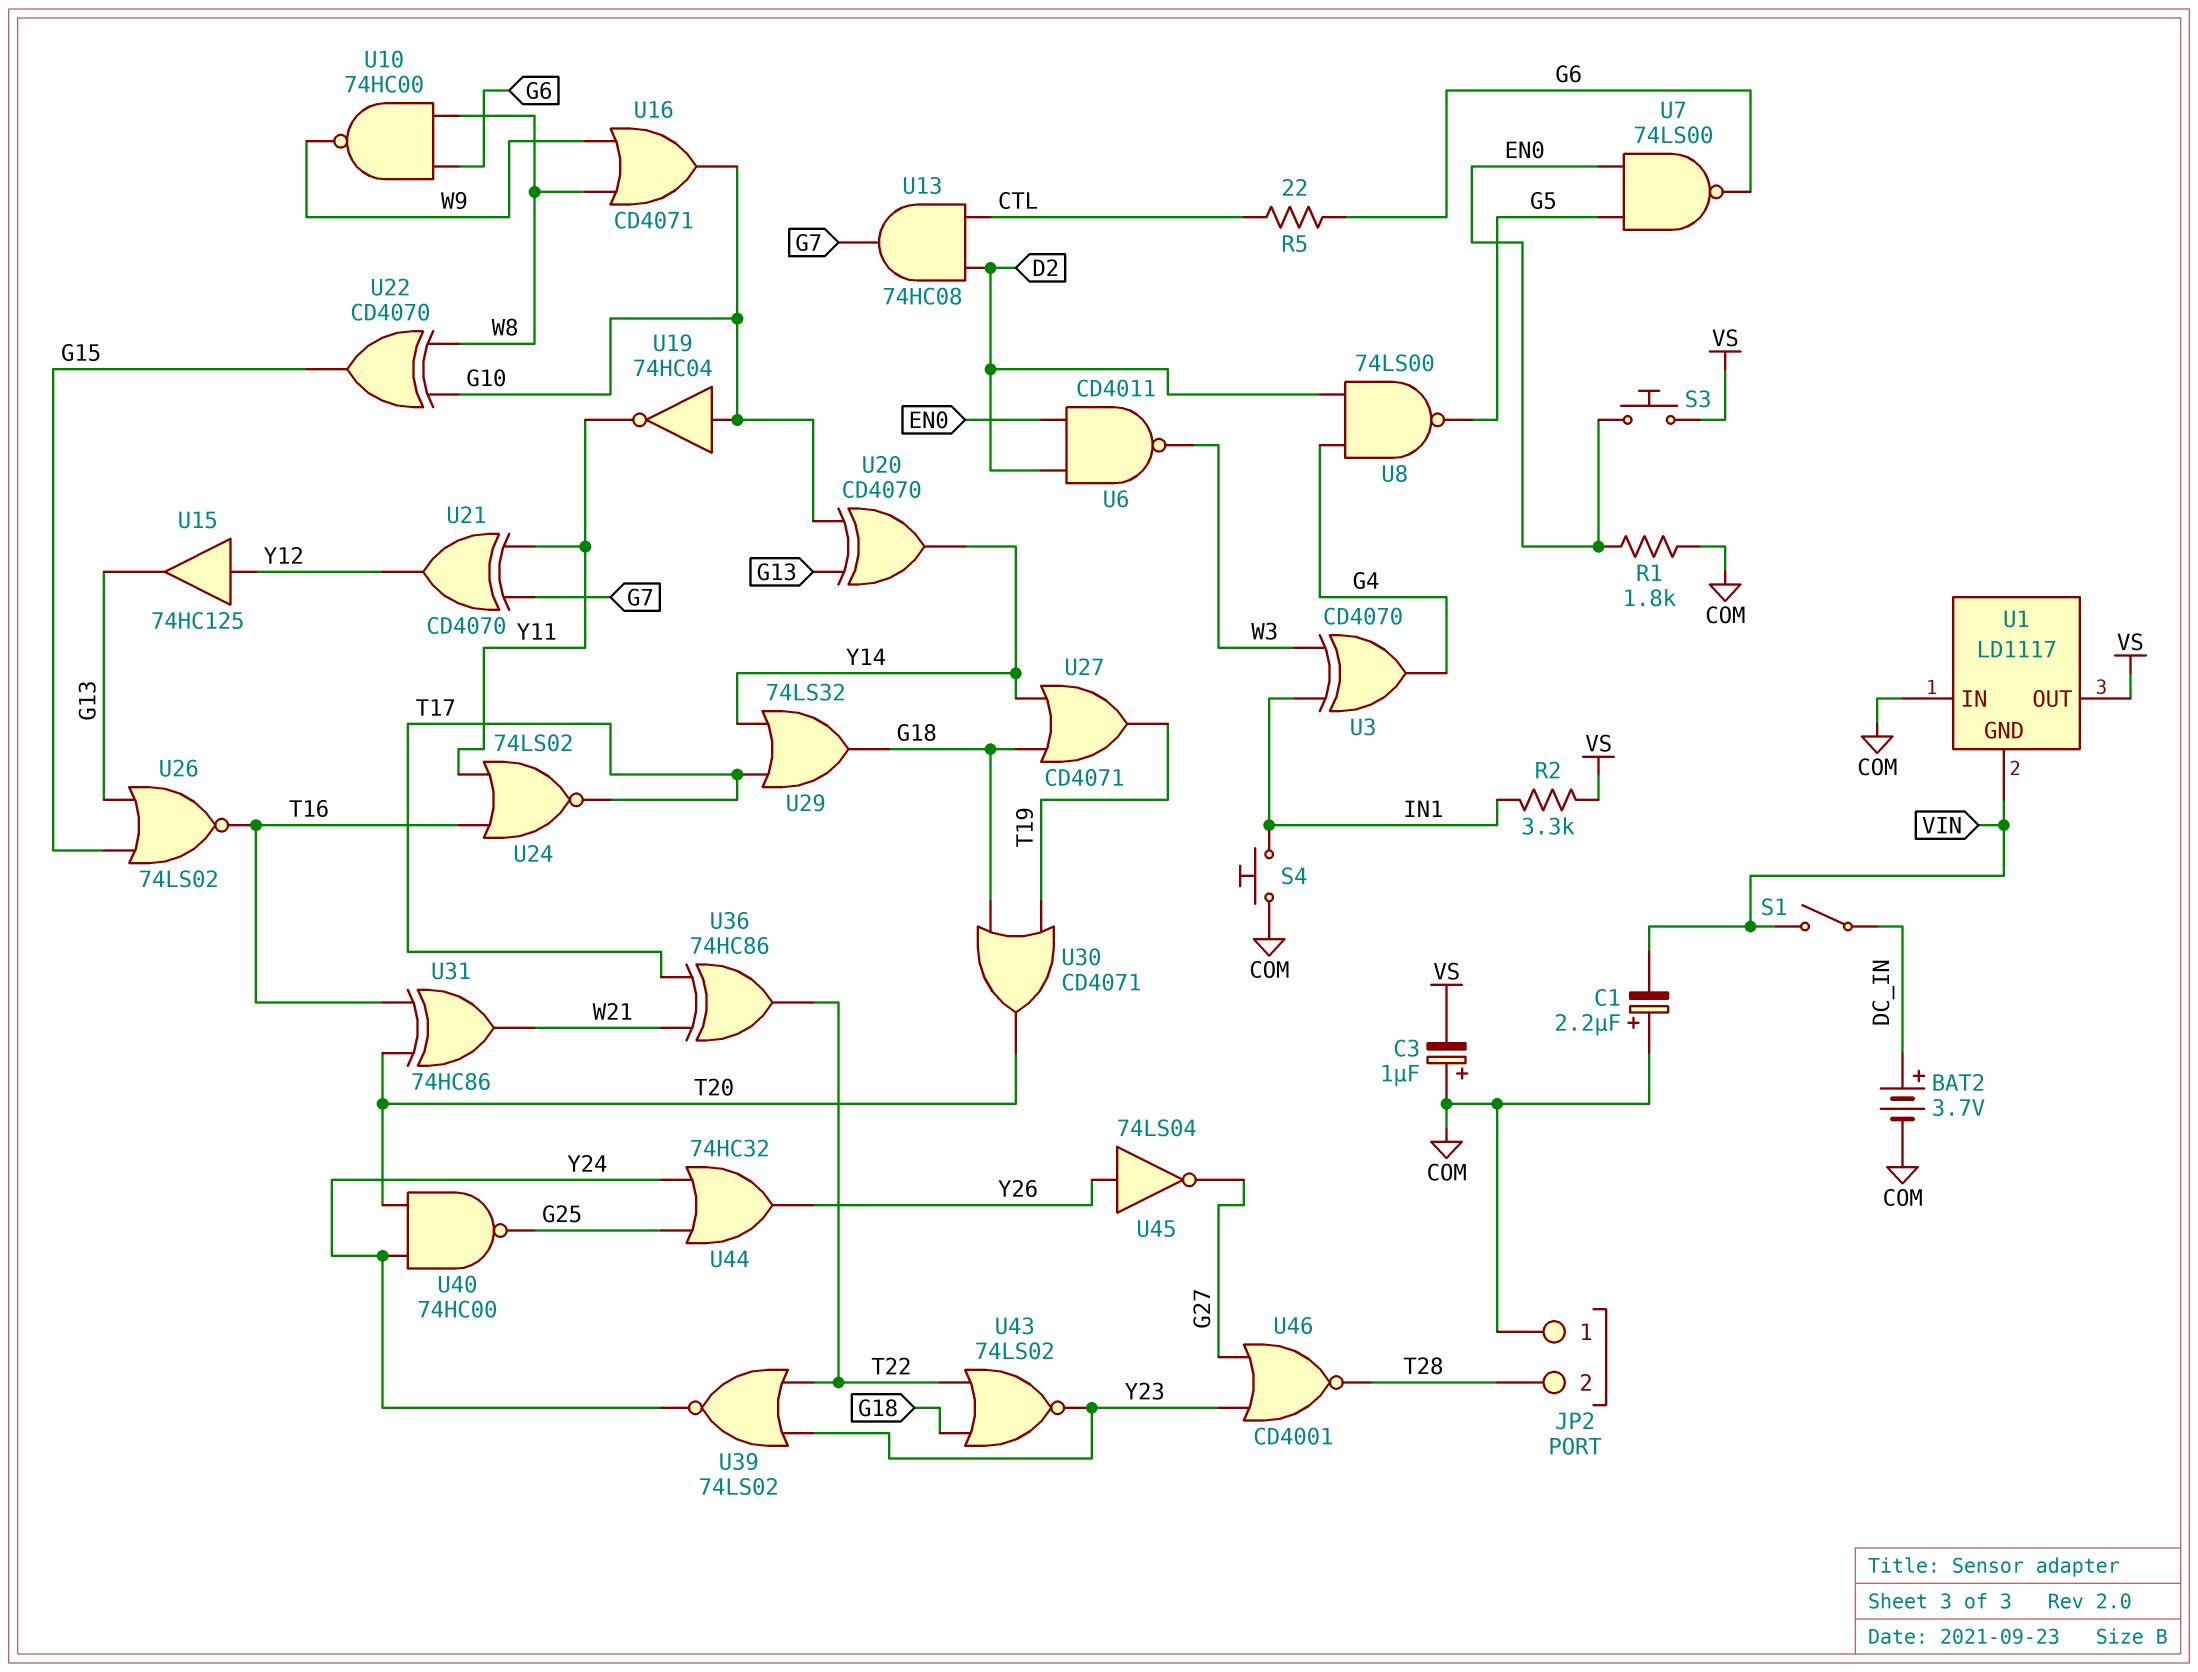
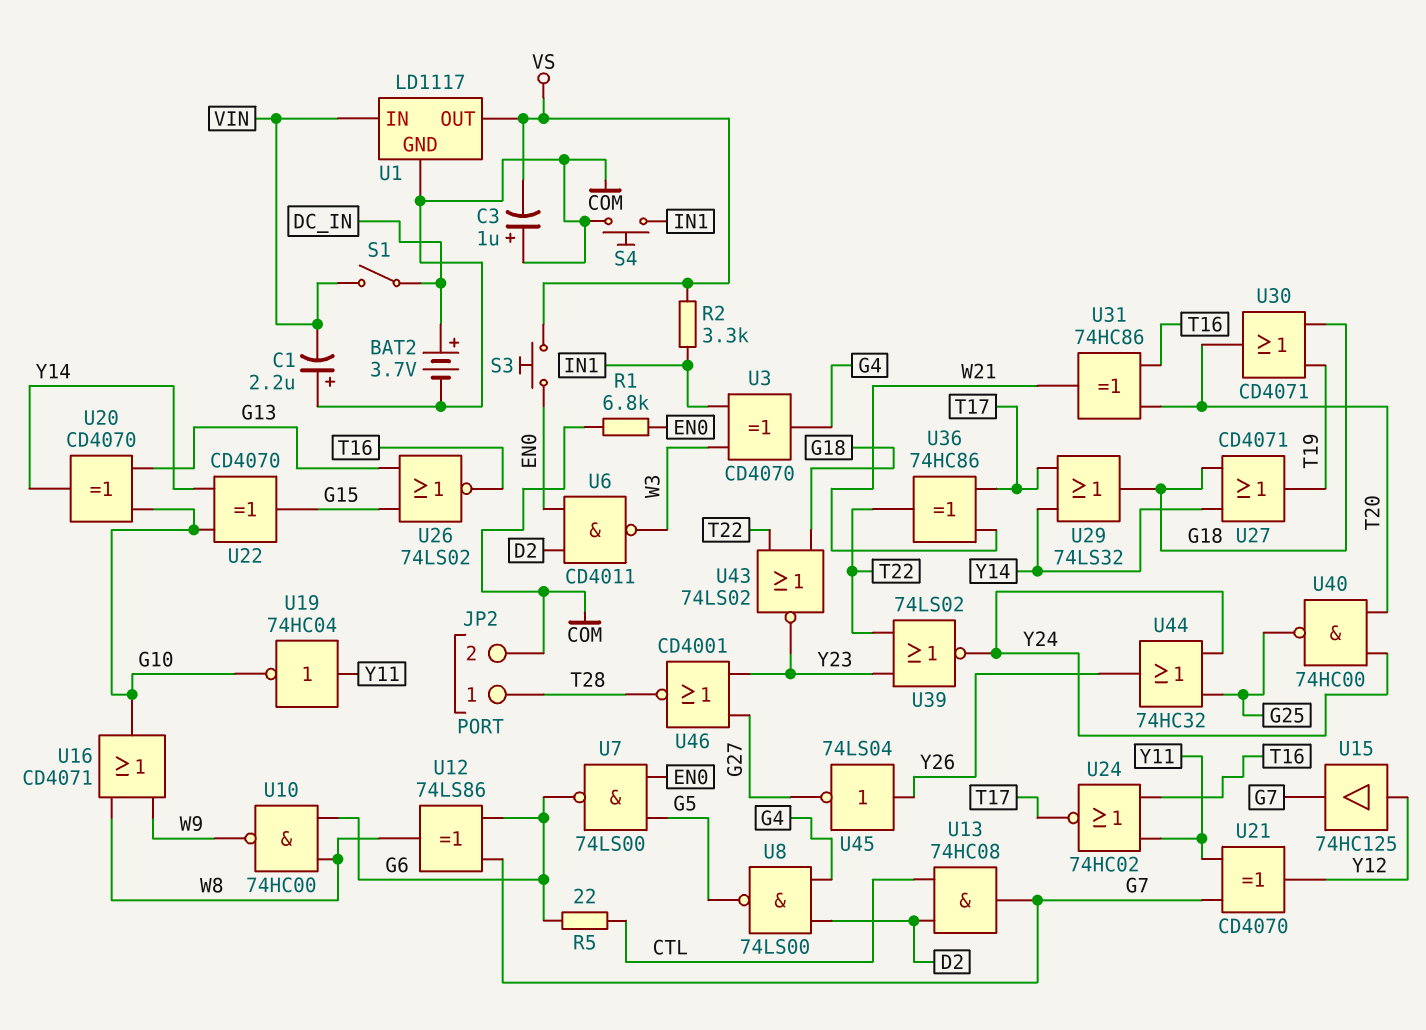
JP2 pin 1: COM -> T28
JP2 pin 2: T28 -> COM
R1: 1.8k (COM, EN0) -> 6.8k (COM, EN0)
U1 pin GND: VIN -> COM
U1 pin IN: COM -> VIN
U12: none -> XOR 74LS86 (in G6, in G7, out W8)
U15: buffer 74HC125 (in Y12, out G13) -> buffer 74HC125 (in Y12, out G7)
U19: NOT 74HC04 (in G10, out Y11) -> NOT 74HC04 (in Y11, out G10)
U22: XOR CD4070 (in G10, in W8, out G15) -> XOR CD4070 (in G10, in Y14, out G15)
U24: NOR 74LS02 (in T16, in Y11, out T17) -> NOR 74HC02 (in T16, in Y11, out T17)

